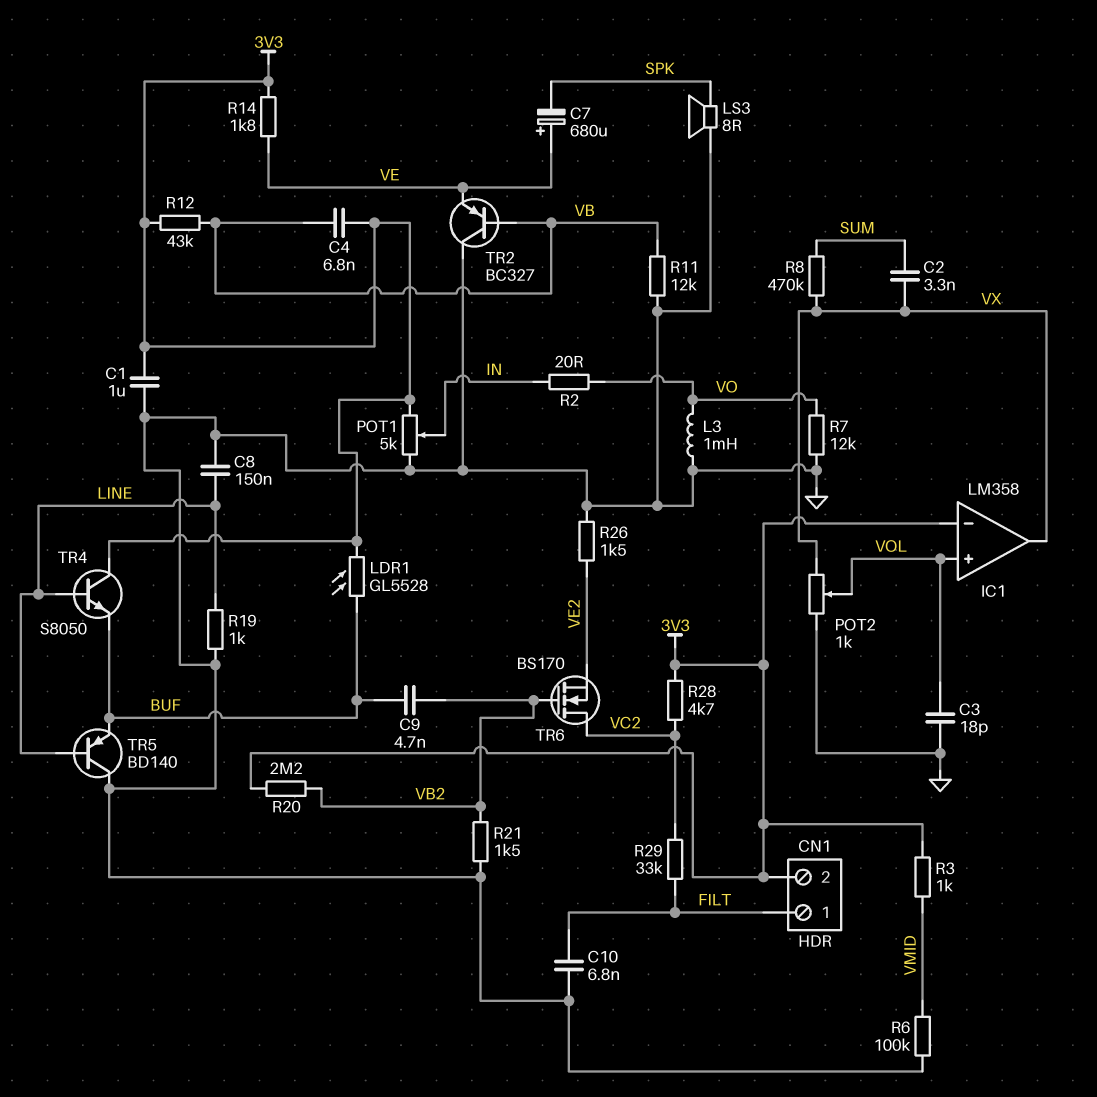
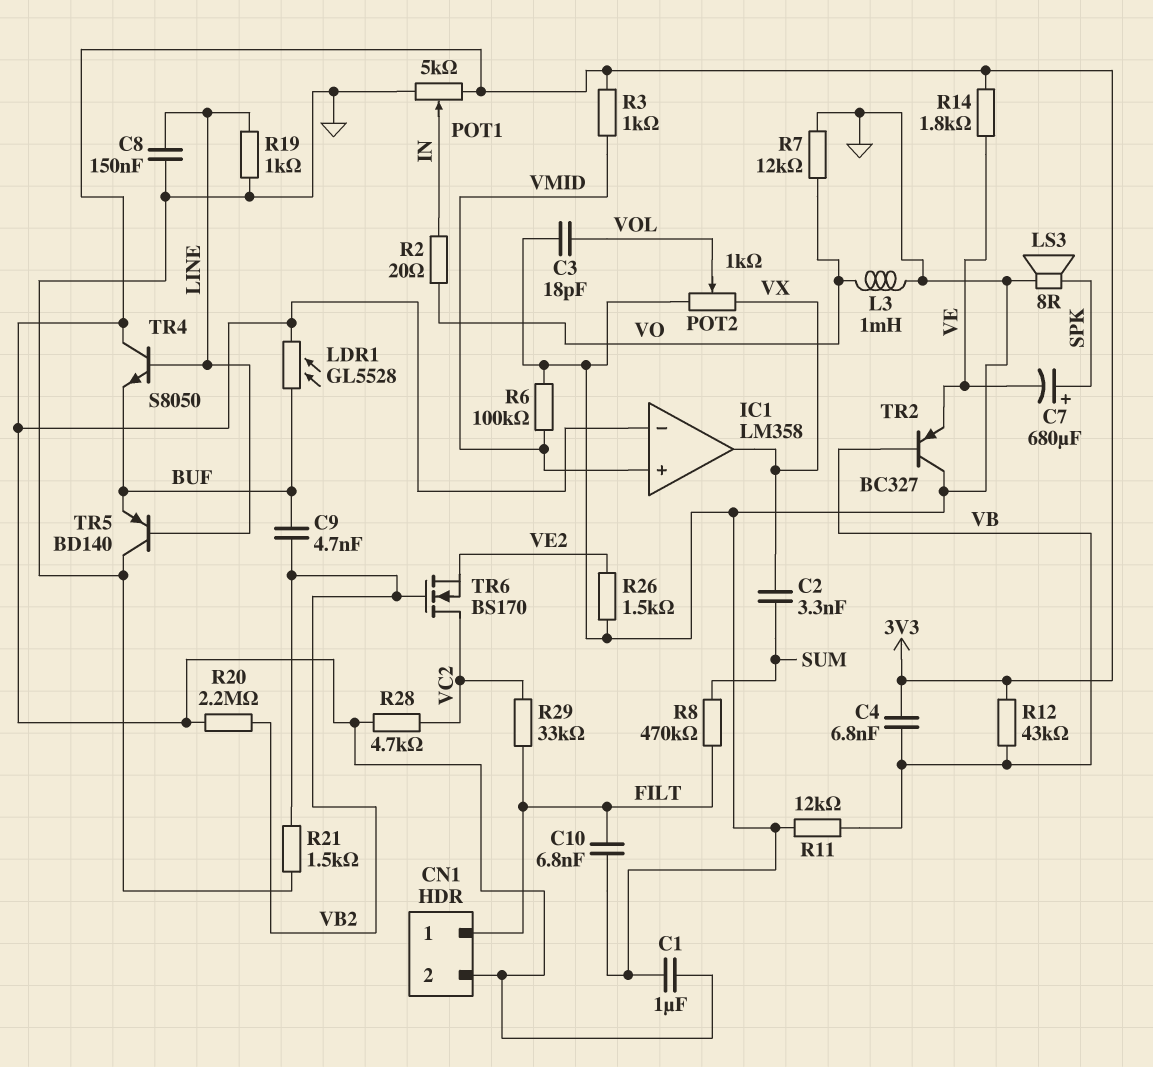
C7: 680uF (plus VE, minus SPK) -> 680uF (plus SPK, minus VE)
IC1 pin in+: VOL -> VMID
R8: 470k (SUM, VX) -> 470k (FILT, SUM)

